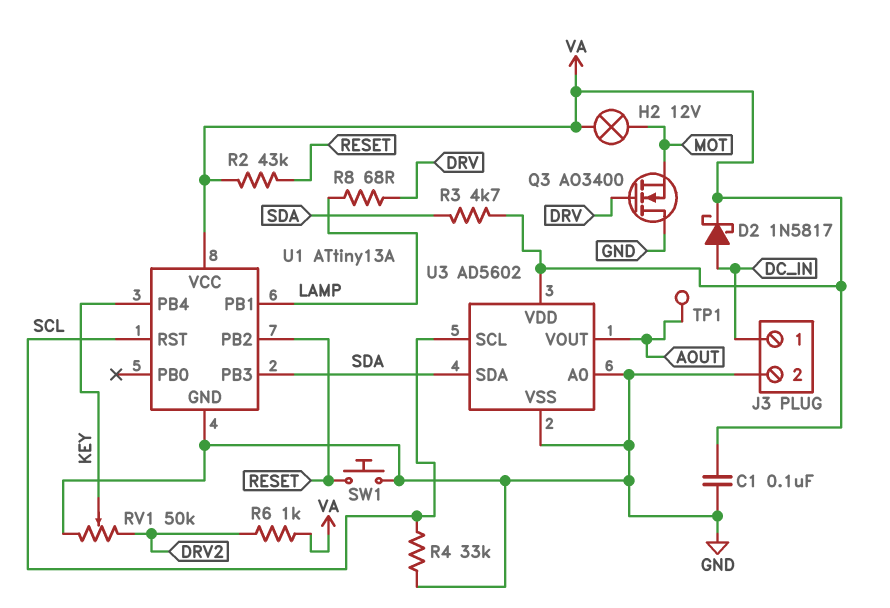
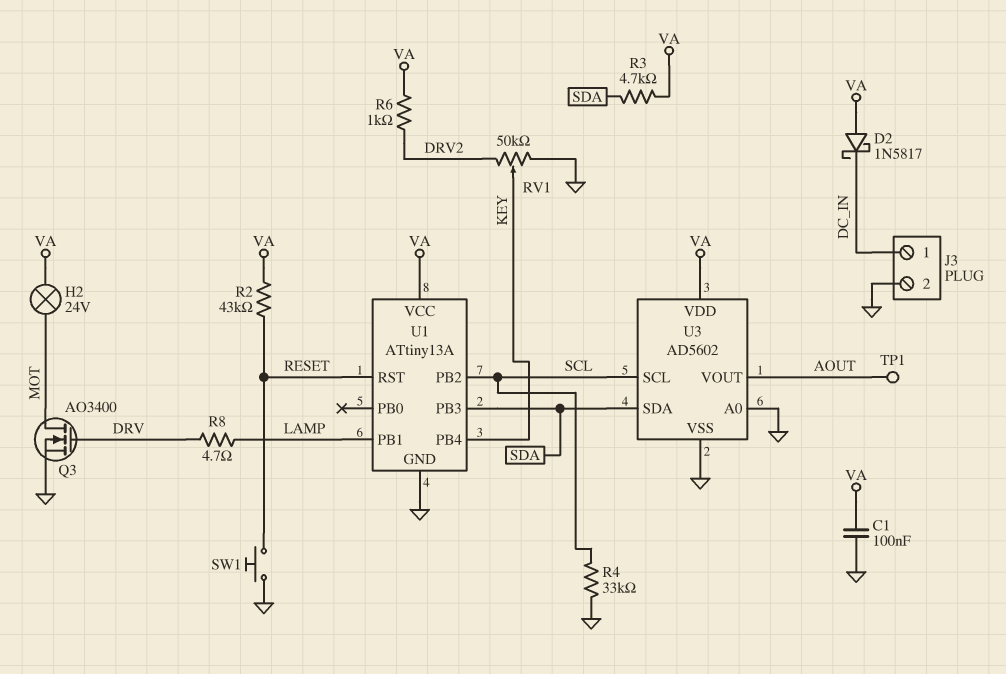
D2: schottky 1N5817 (A DC_IN, K VA) -> schottky 1N5817 (A VA, K DC_IN)
H2: lamp 12V (MOT, VA) -> lamp 24V (MOT, VA)
Q3: NMOS AO3400 (G DRV, D GND, S MOT) -> NMOS AO3400 (G DRV, D MOT, S GND)
R8: 68 (DRV, LAMP) -> 4.7 (DRV, LAMP)
U1 pin PB2: RESET -> SCL
U1 pin RST: SCL -> RESET

